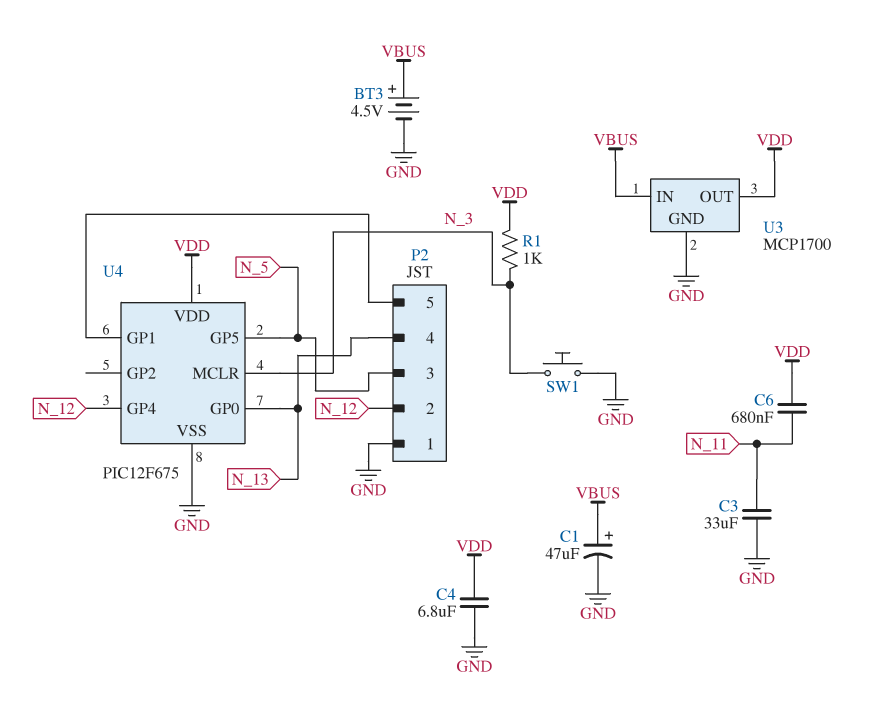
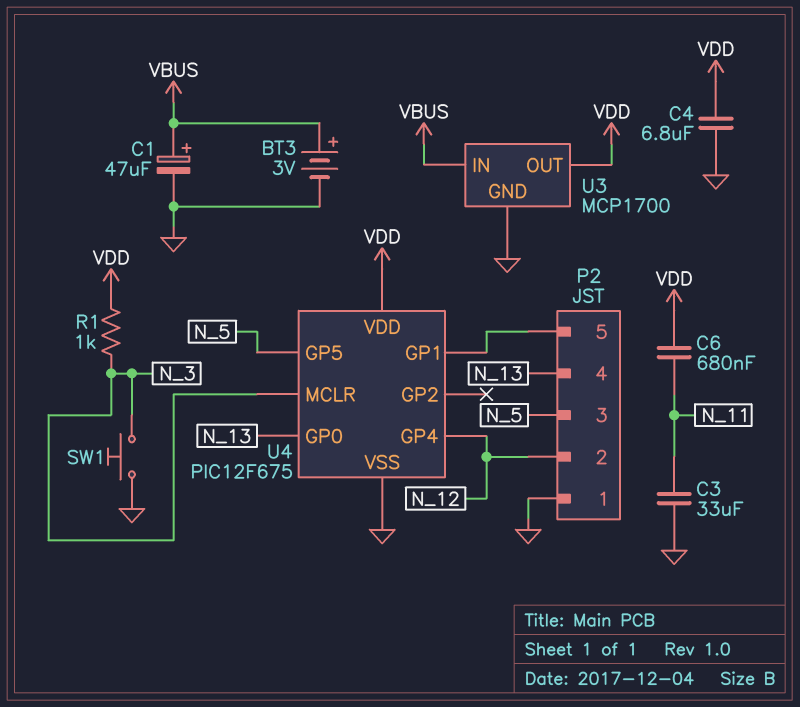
BT3: 4.5V (plus VBUS, minus GND) -> 3V (plus VBUS, minus GND)

